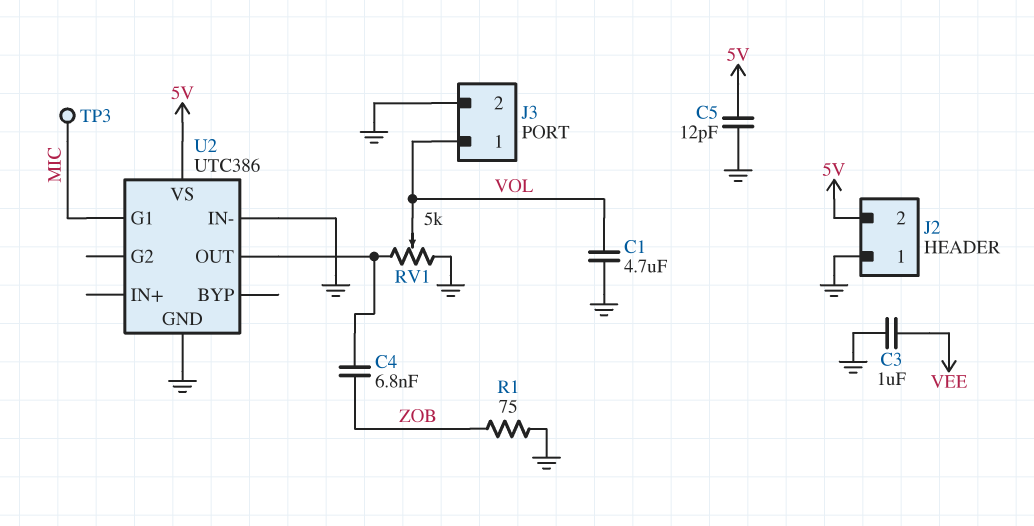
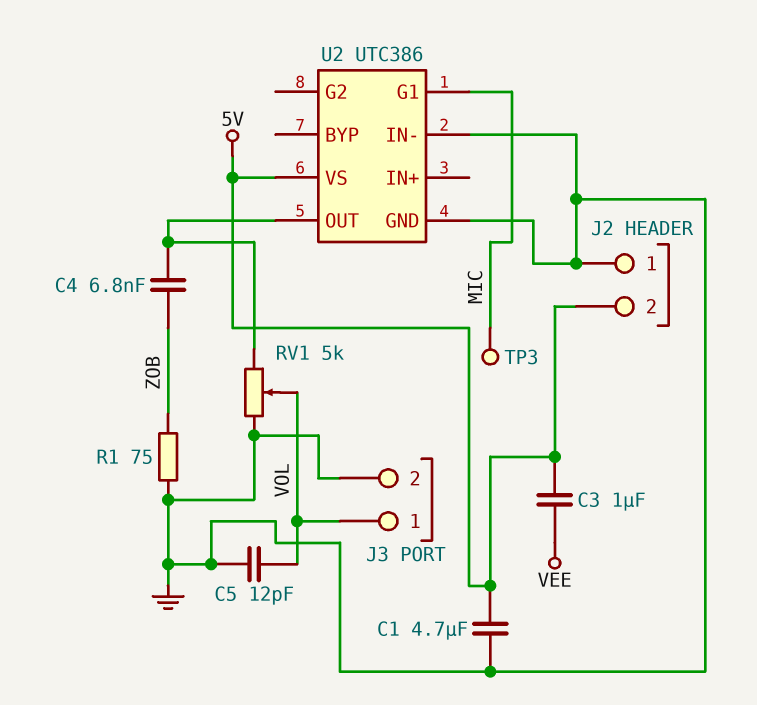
C1: 4.7uF (GND, VOL) -> 4.7uF (5V, GND)
C3: 1uF (GND, VEE) -> 1uF (5V, VEE)
C5: 12pF (5V, GND) -> 12pF (GND, VOL)

